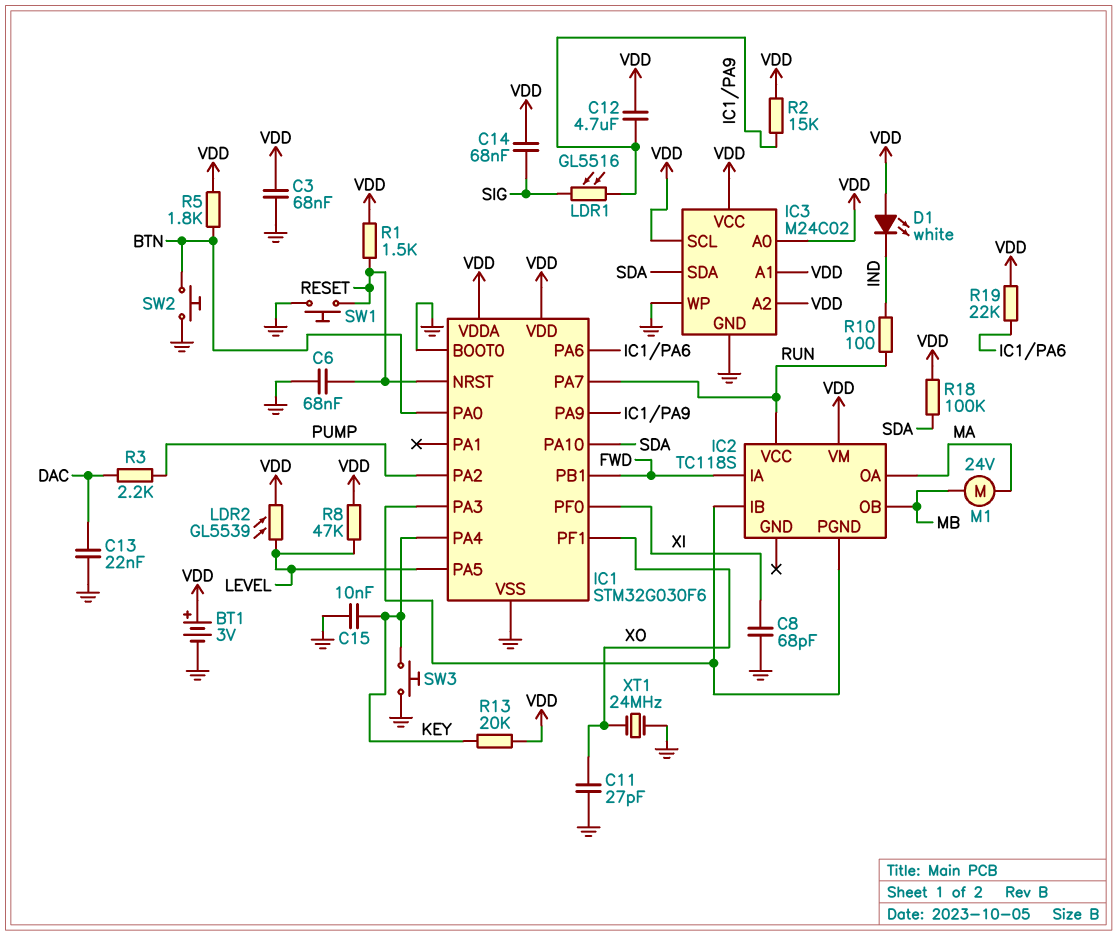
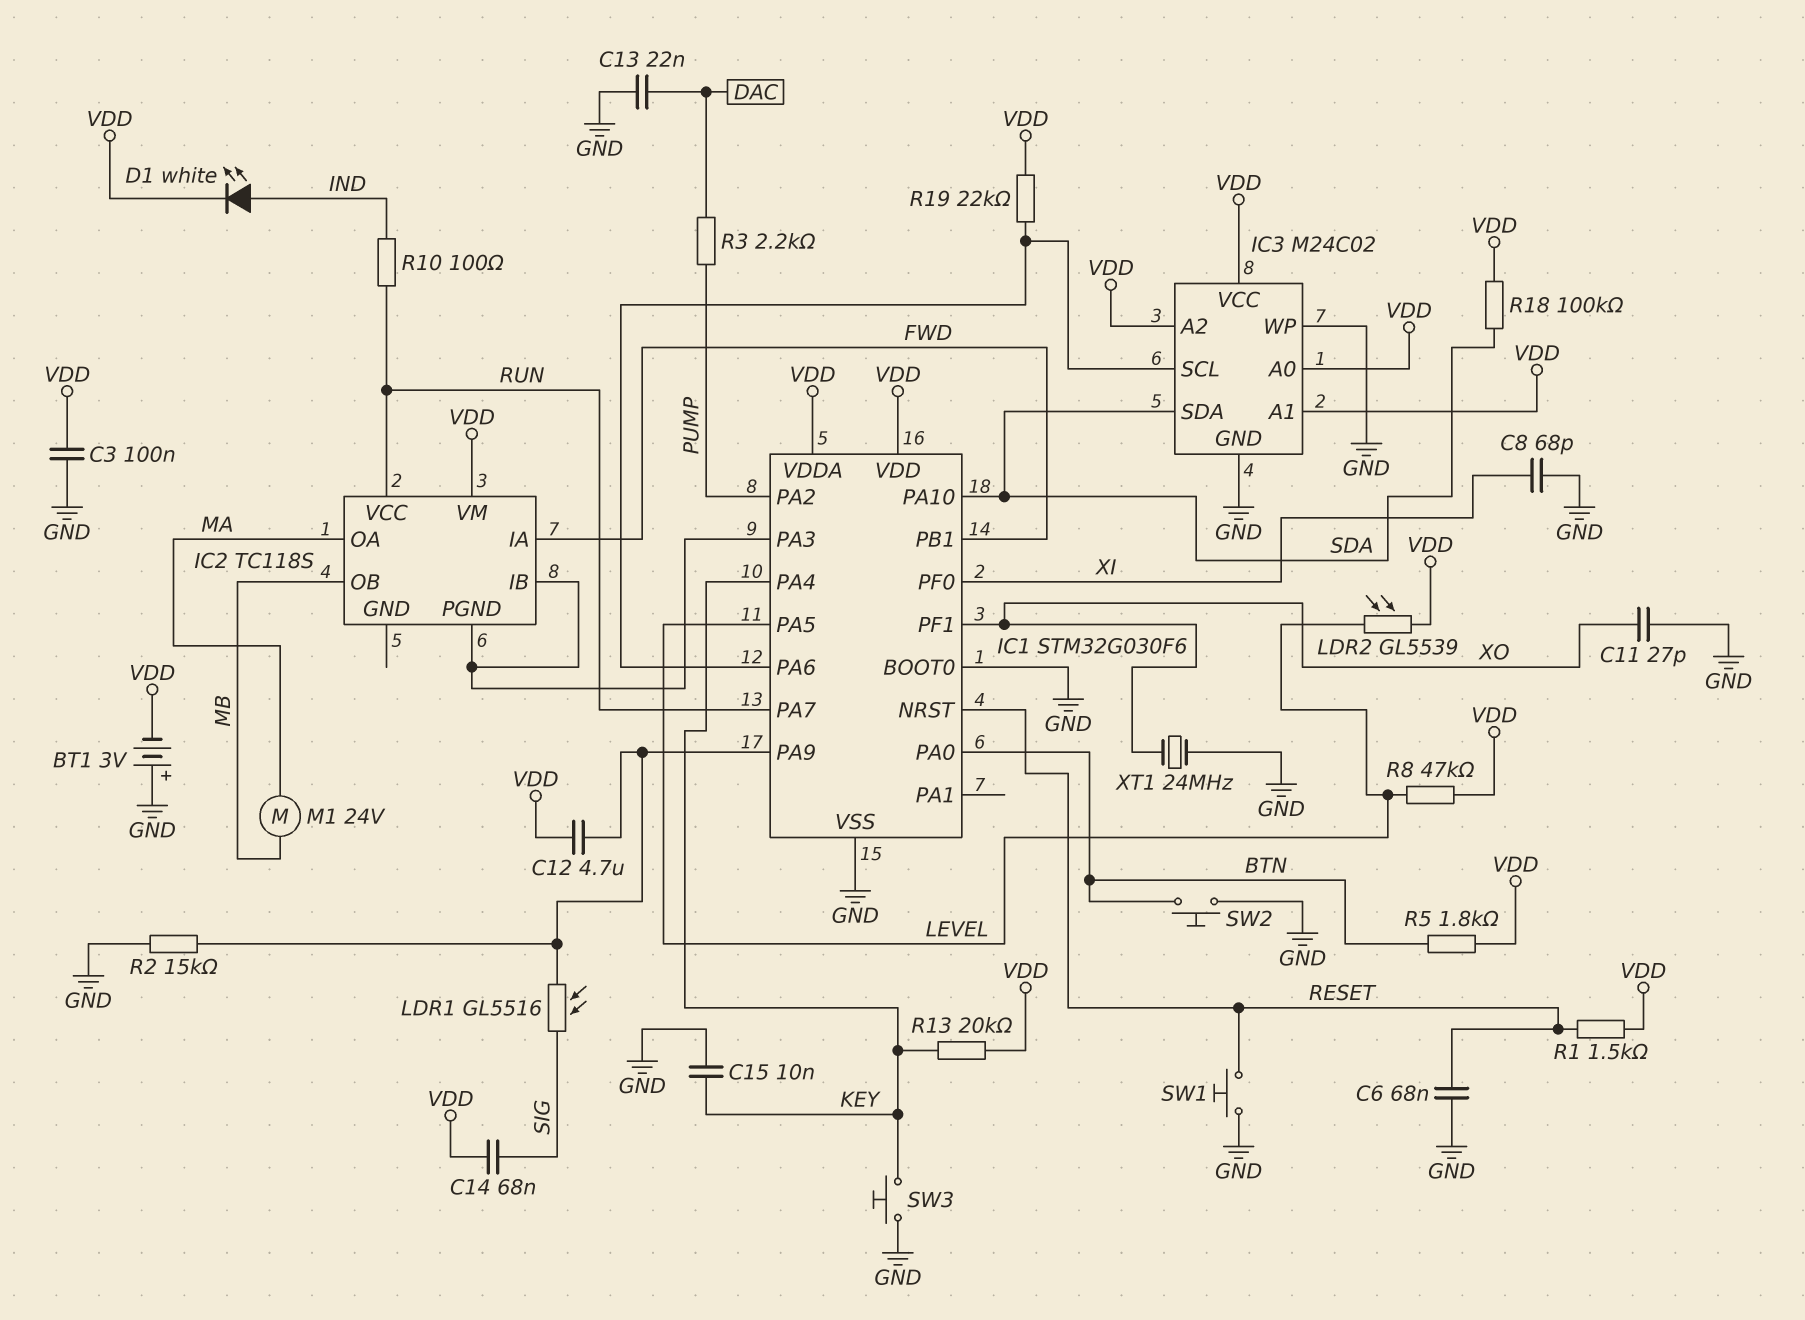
BT1: 3V (plus VDD, minus GND) -> 3V (plus GND, minus VDD)
C3: 68nF (GND, VDD) -> 100nF (GND, VDD)
D1: LED white (A VDD, K IND) -> LED white (A IND, K VDD)
IC3 pin SCL: VDD -> IC1/PA6
R2: 15k (IC1/PA9, VDD) -> 15k (GND, IC1/PA9)

